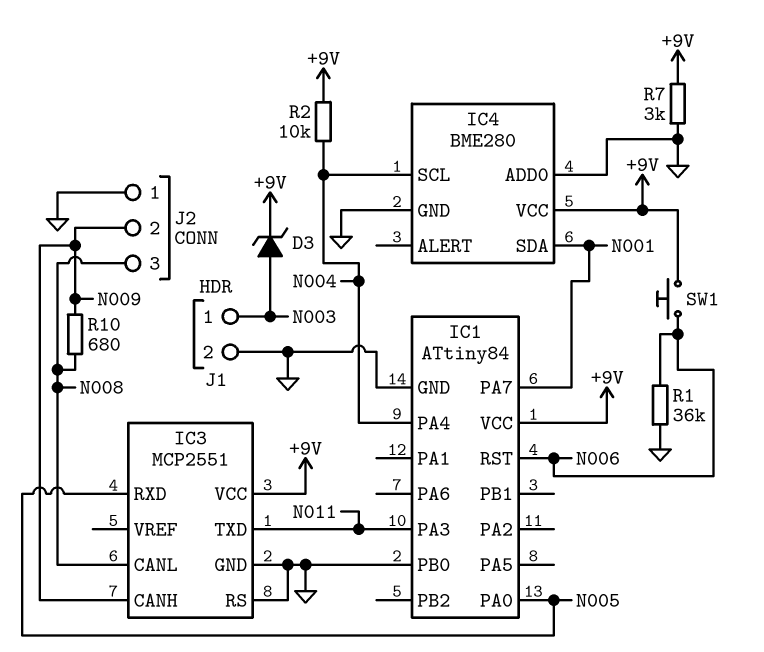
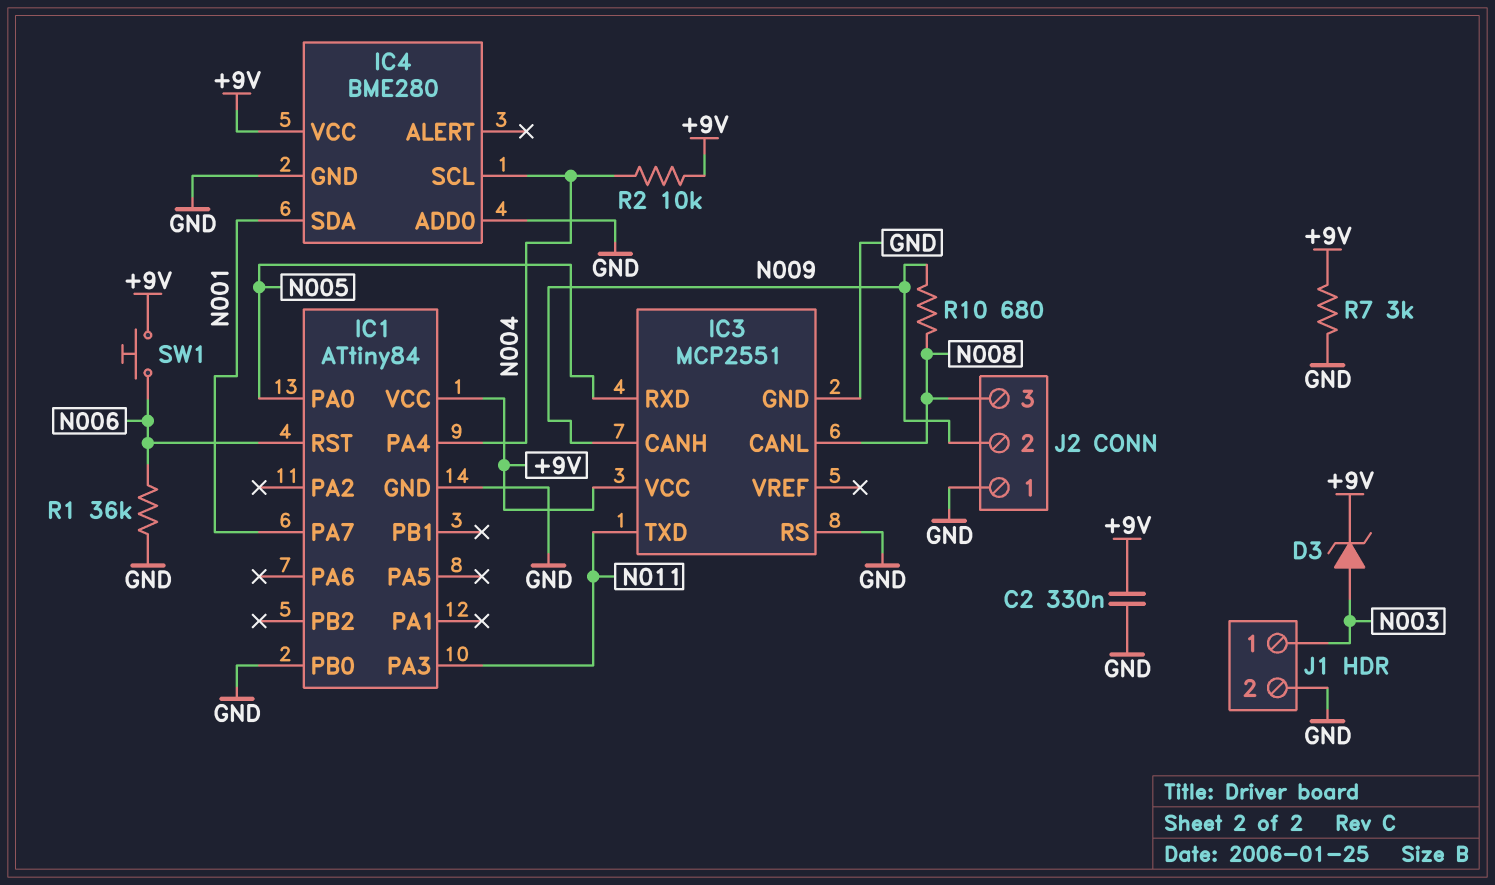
C2: none -> 330nF (+9V, GND)

